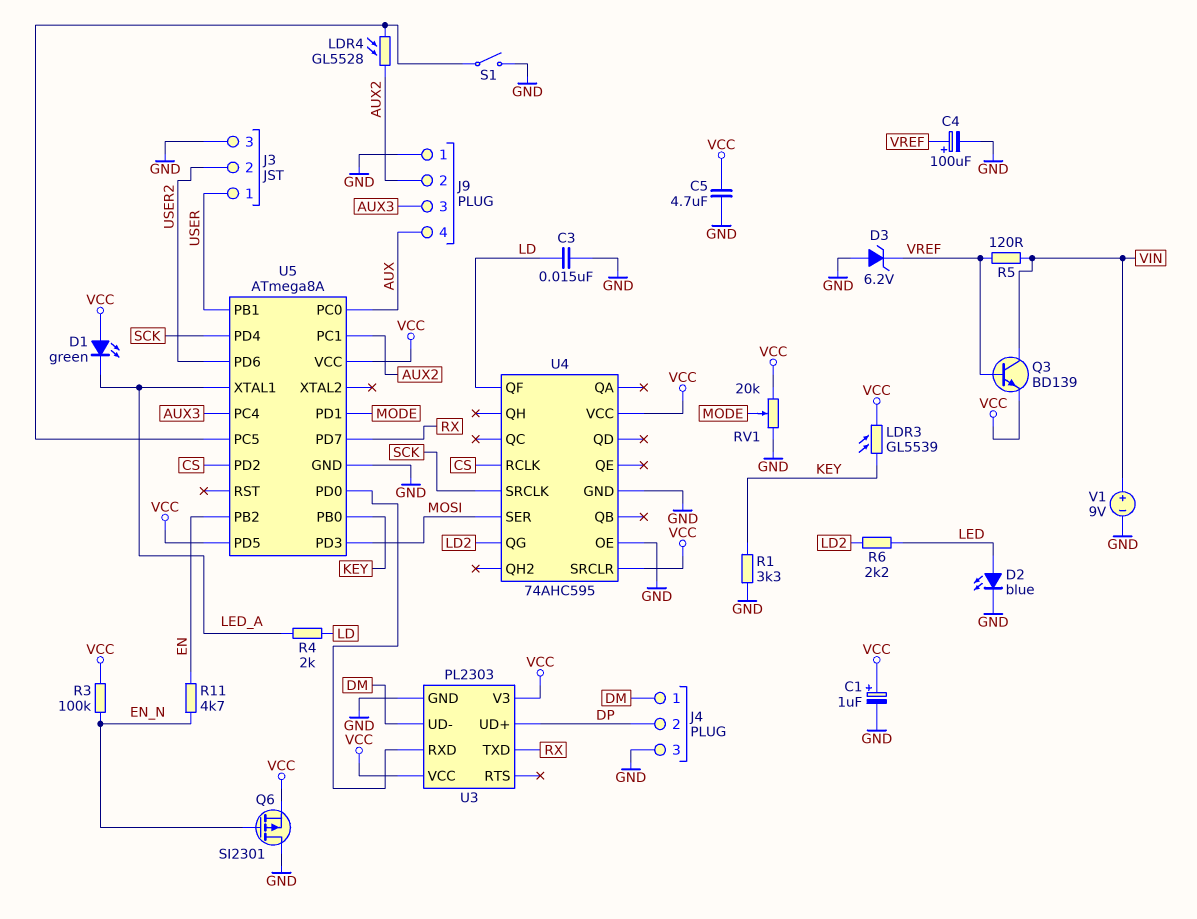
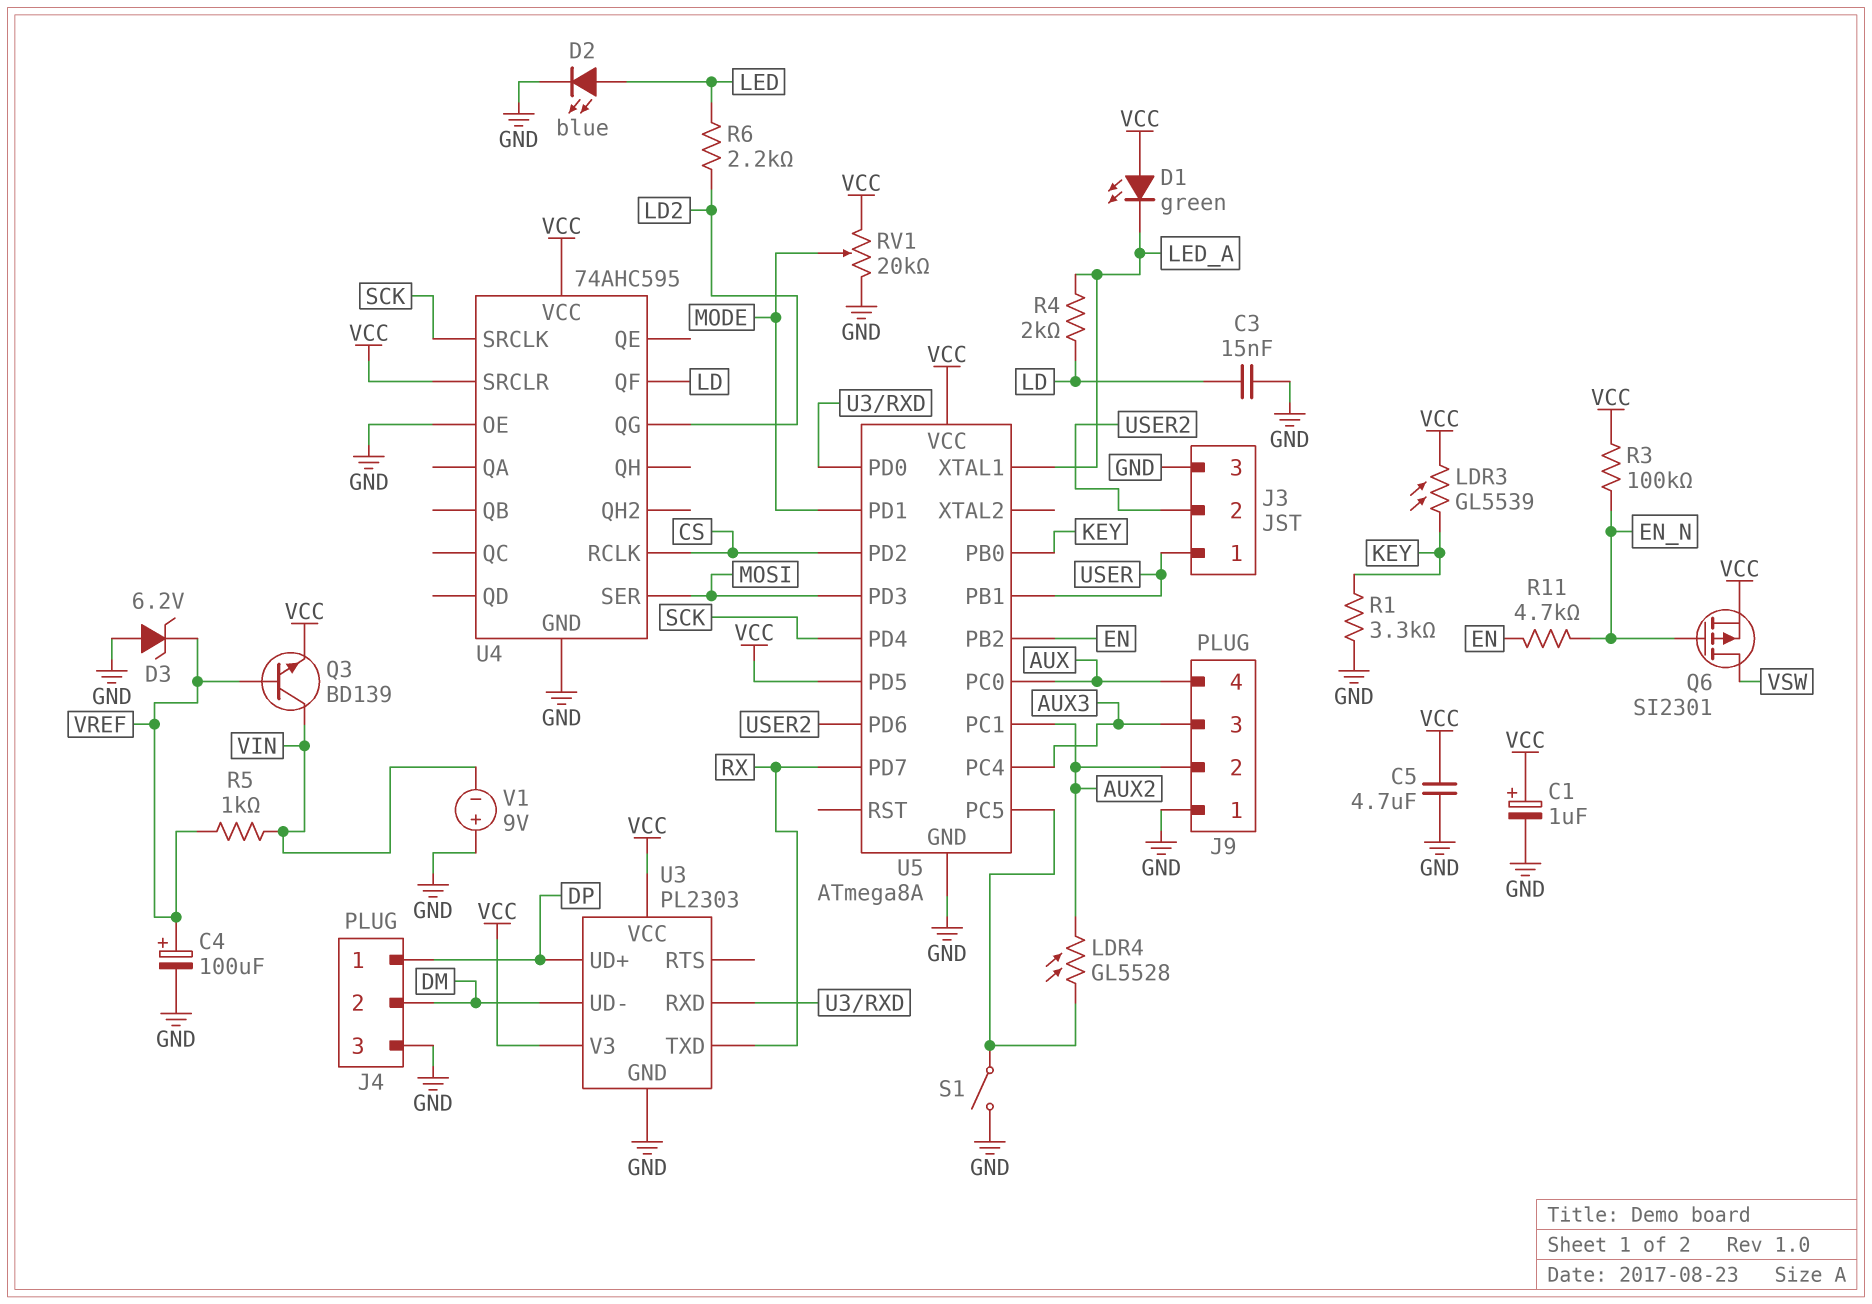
J4 pin 1: DM -> DP
J4 pin 2: DP -> DM
Q6: PMOS SI2301 (G EN_N, D GND, S VCC) -> PMOS SI2301 (G EN_N, D VSW, S VCC)
R5: 120 (VIN, VREF) -> 1k (VIN, VREF)
V1: 9V (plus VIN, minus GND) -> 9V (plus GND, minus VIN)

